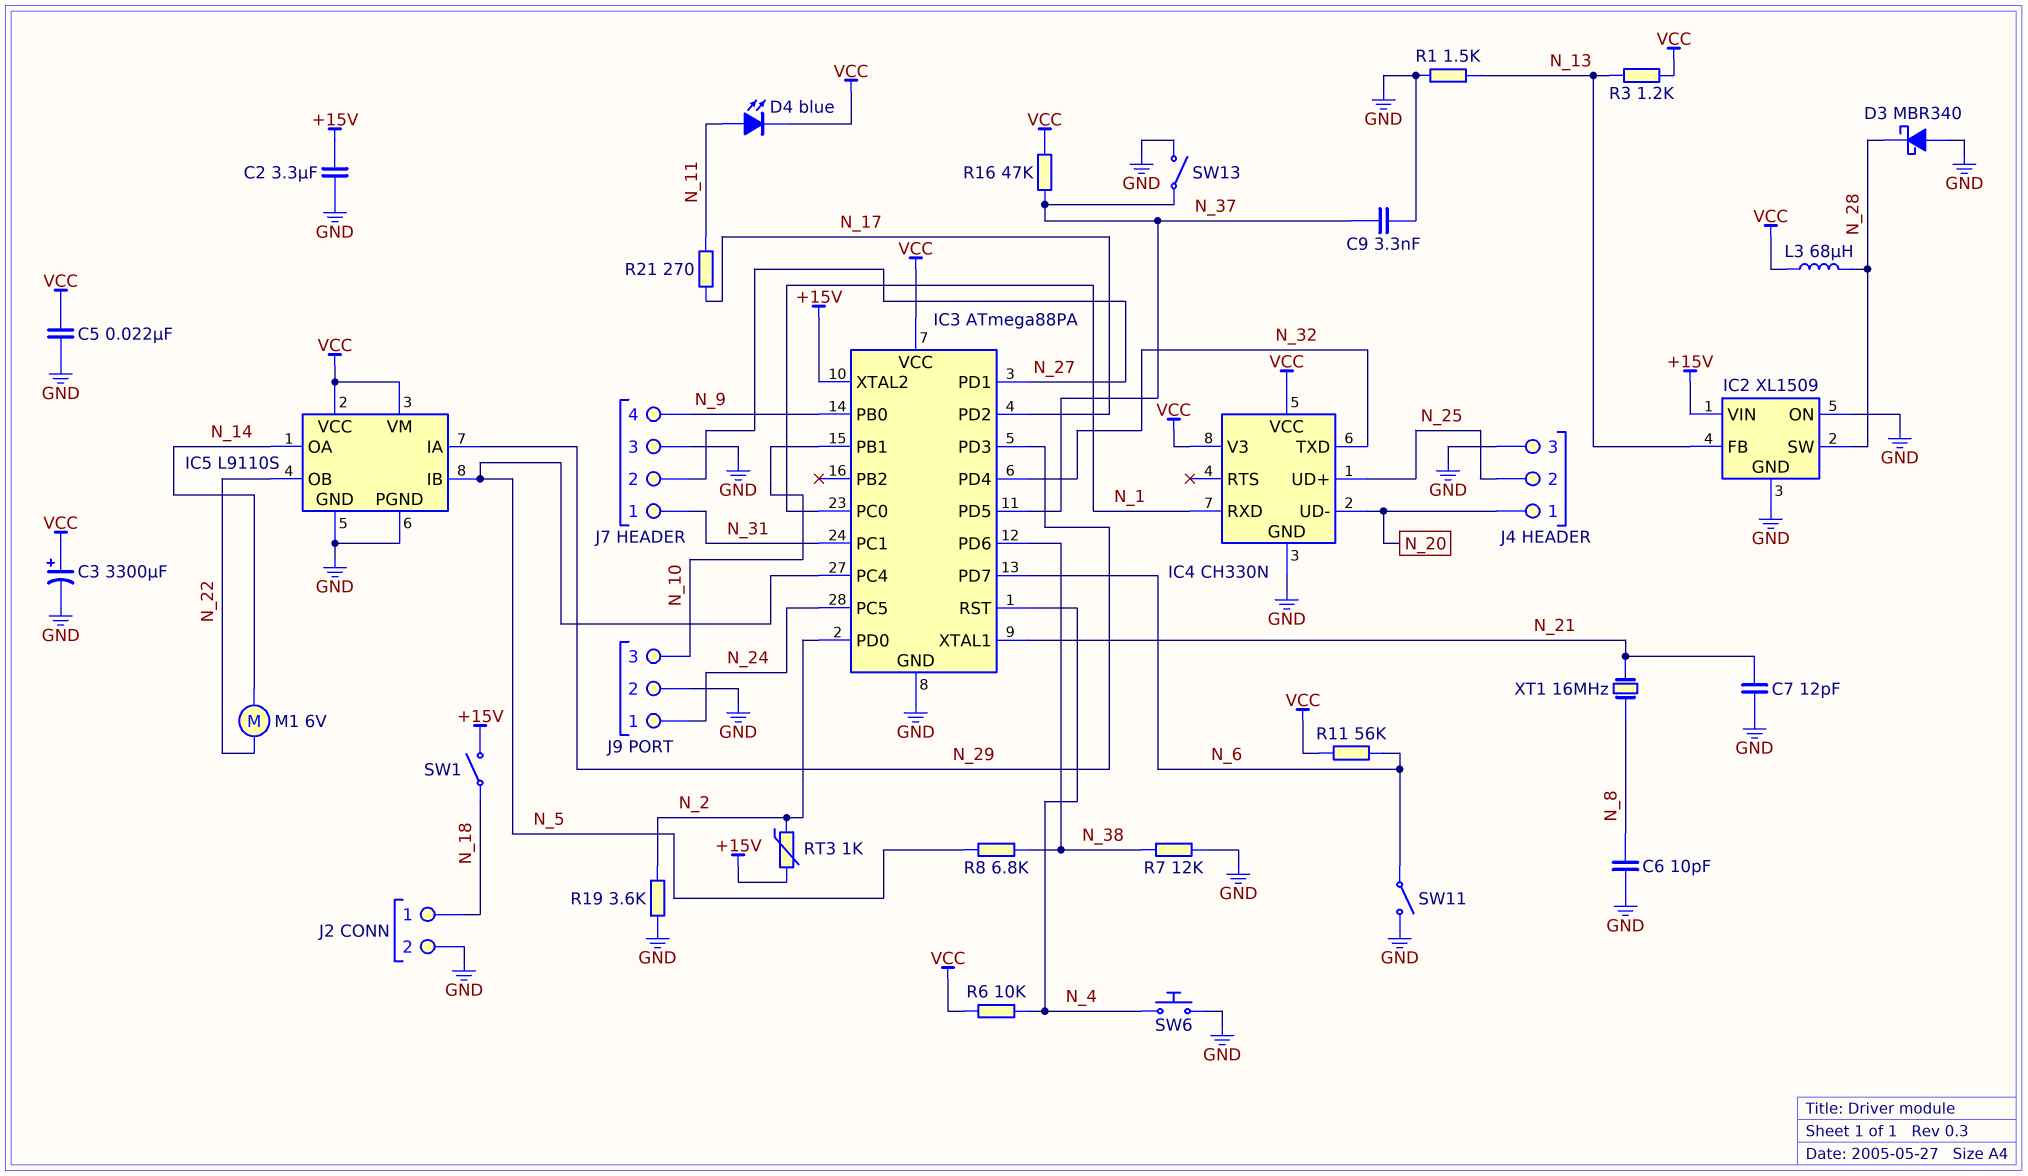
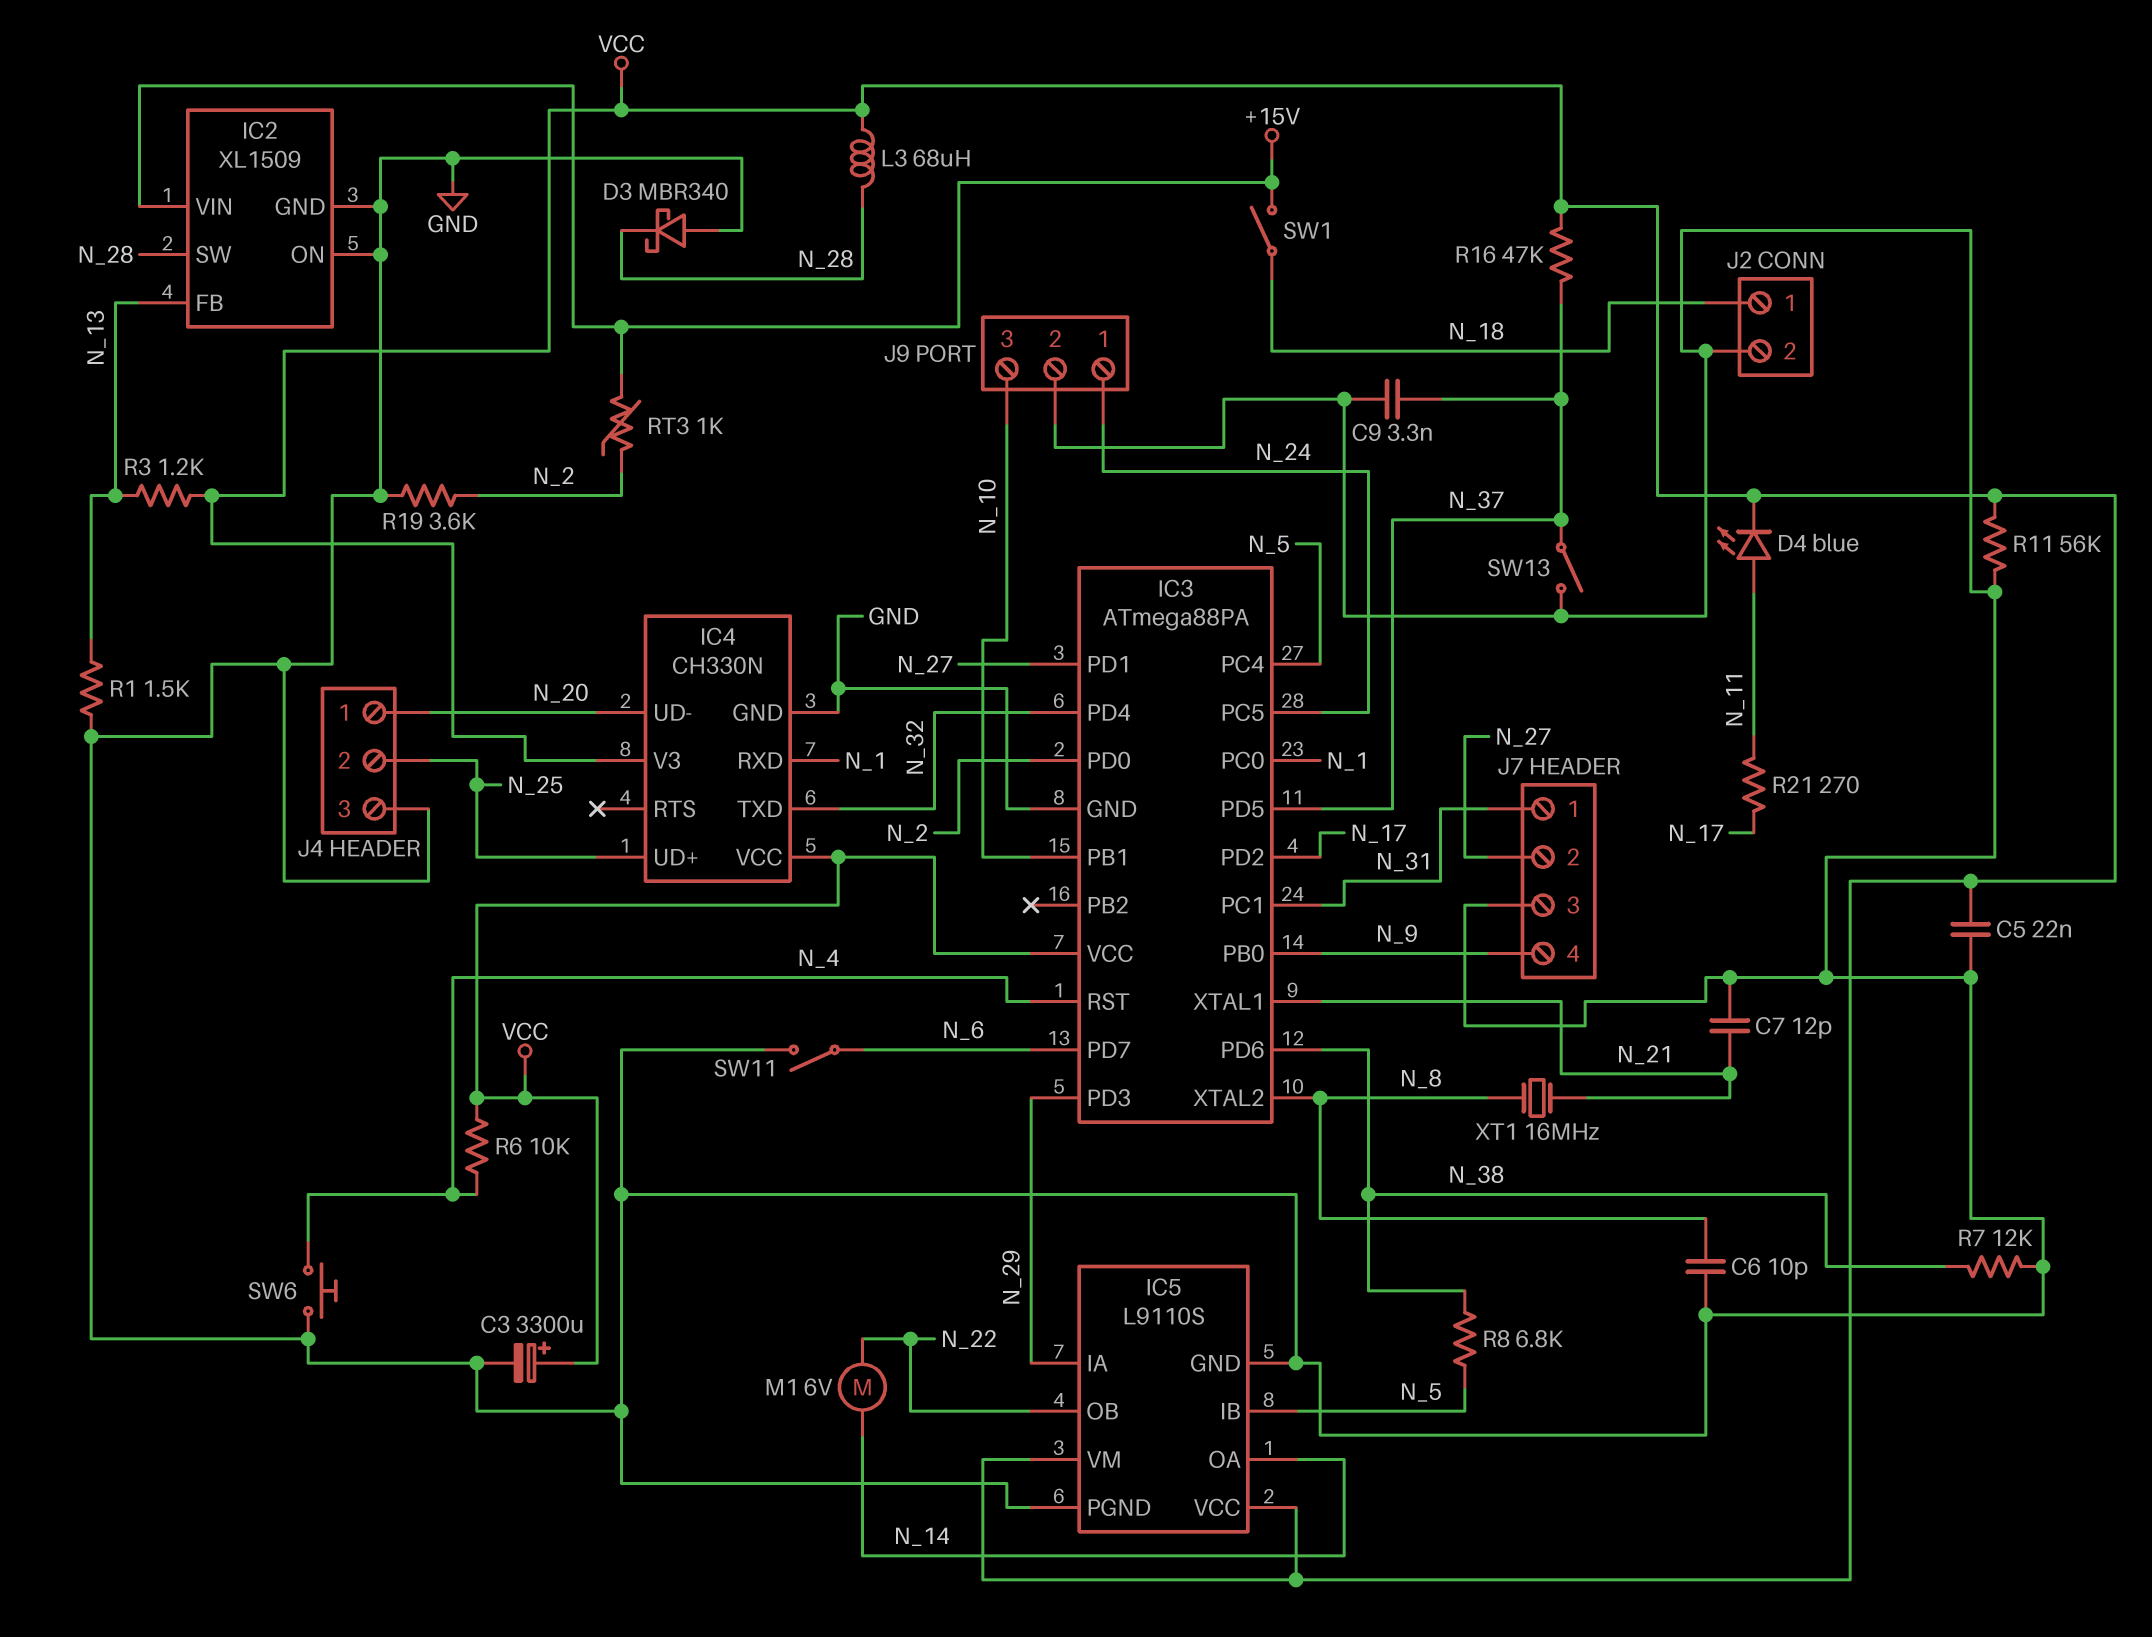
C2: 3.3uF (+15V, GND) -> none
IC3 pin XTAL2: +15V -> N_8
R11: 56k (N_6, VCC) -> 56k (GND, VCC)

